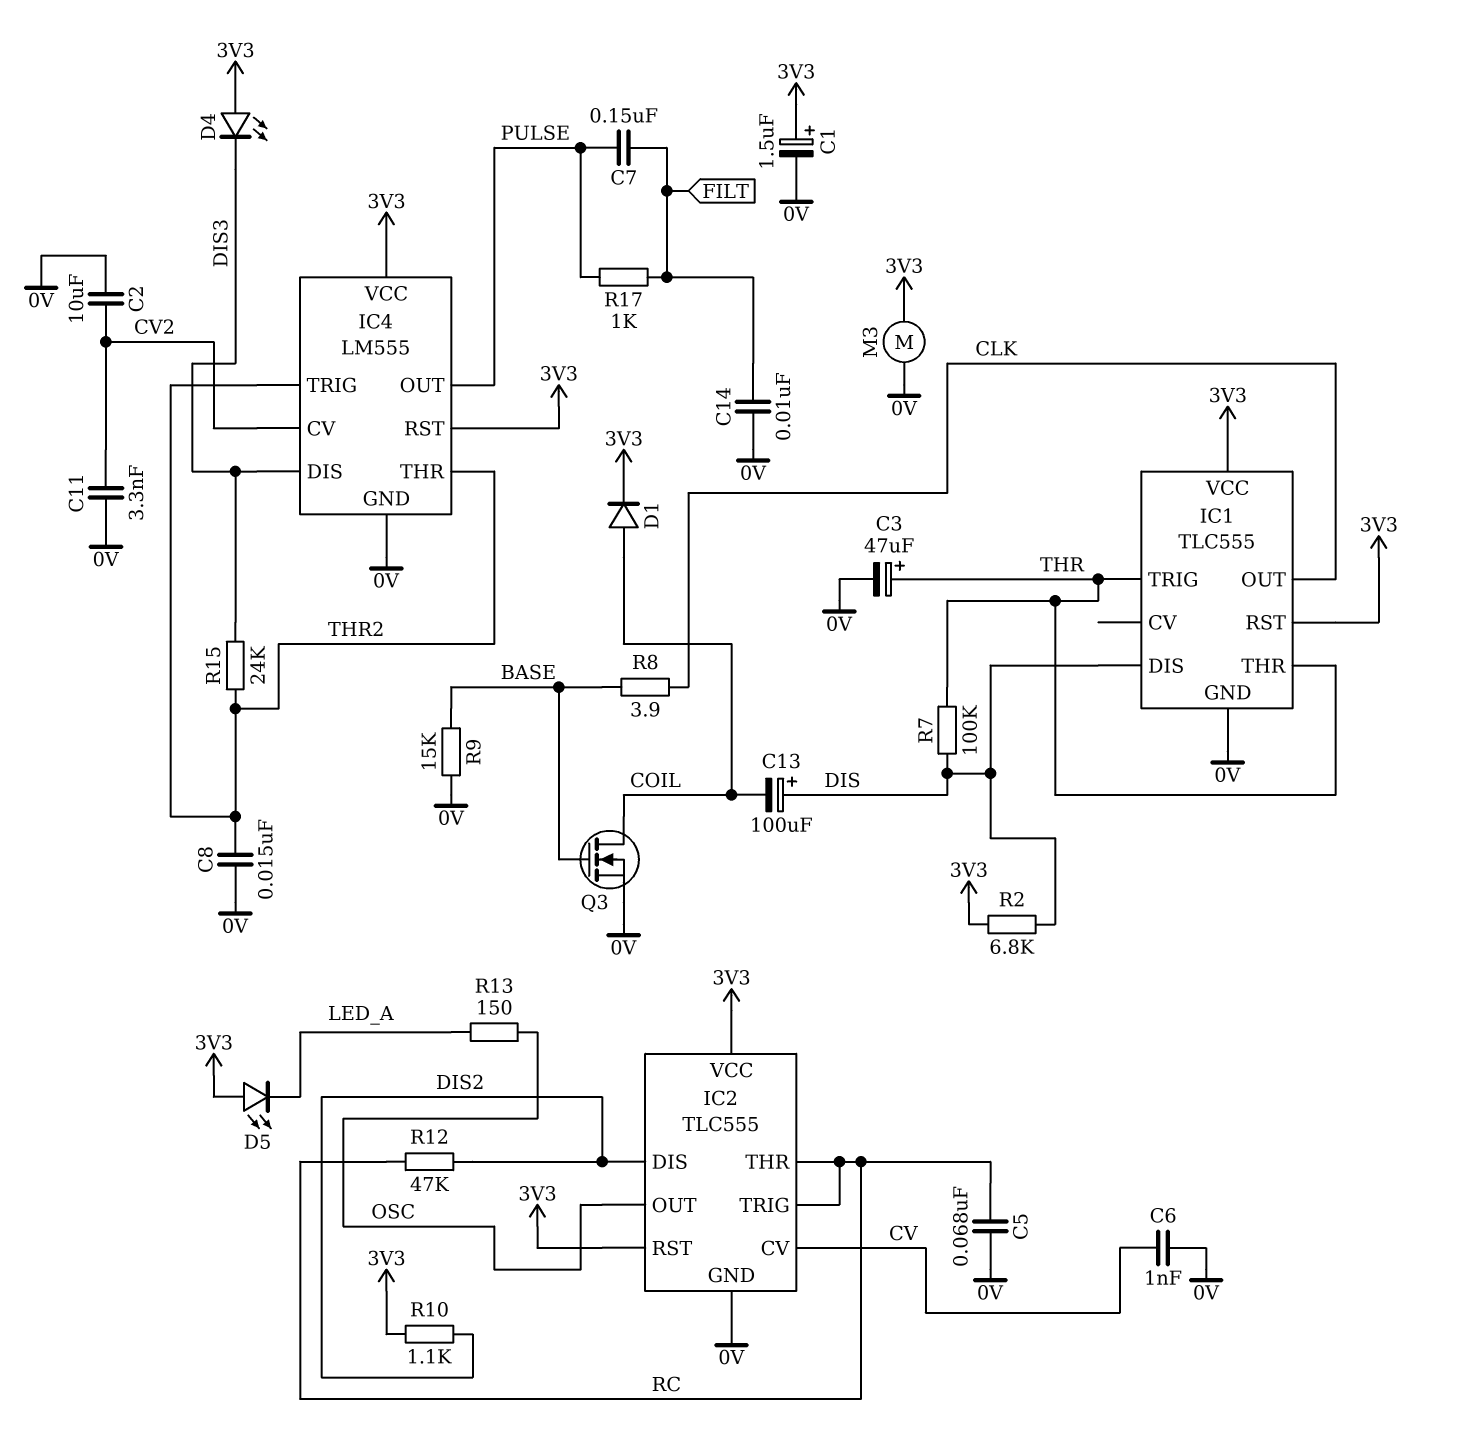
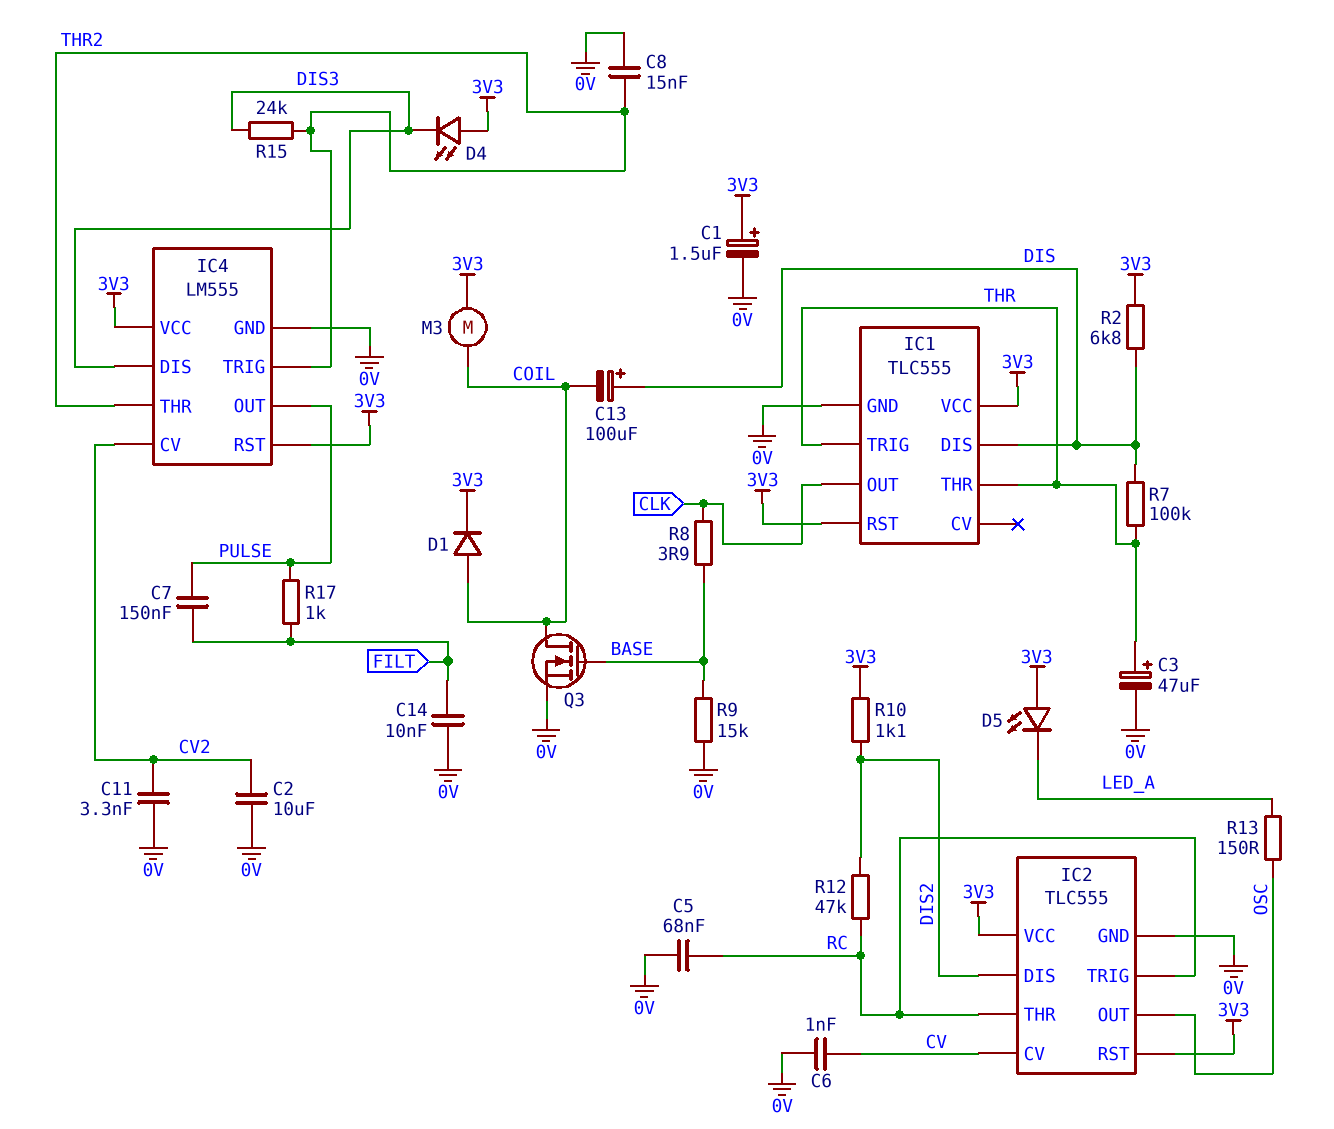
M3: motor (0V, 3V3) -> motor (3V3, COIL)

